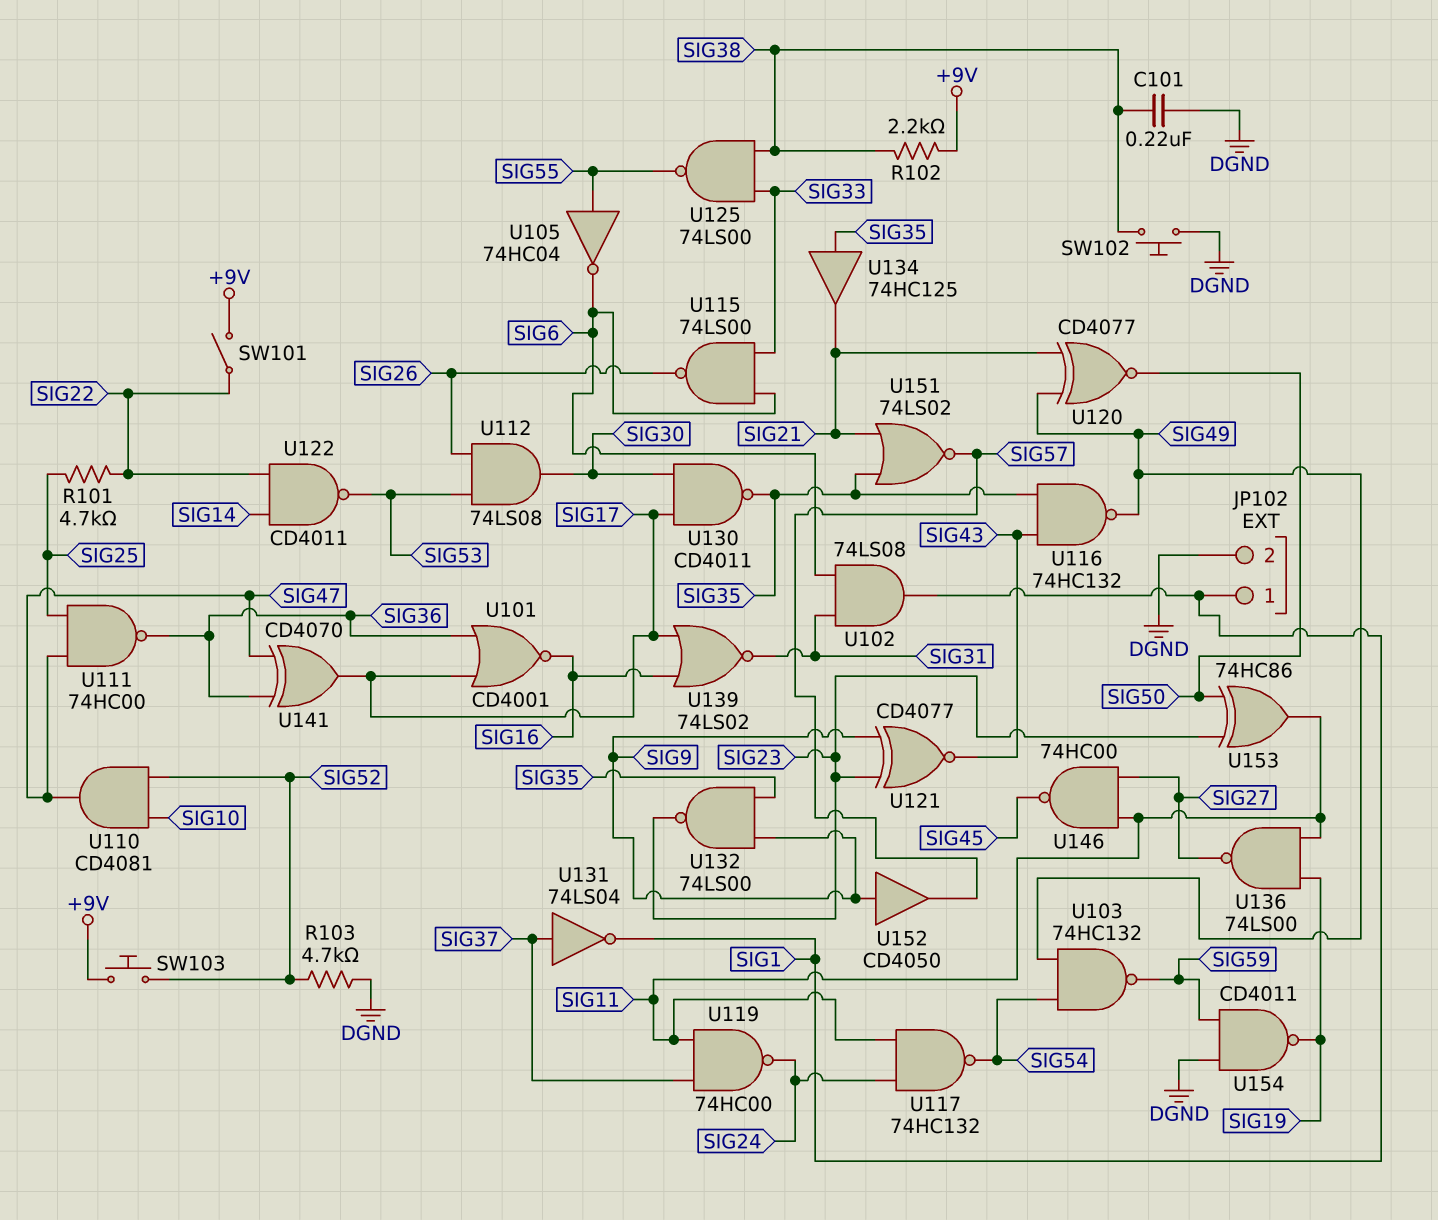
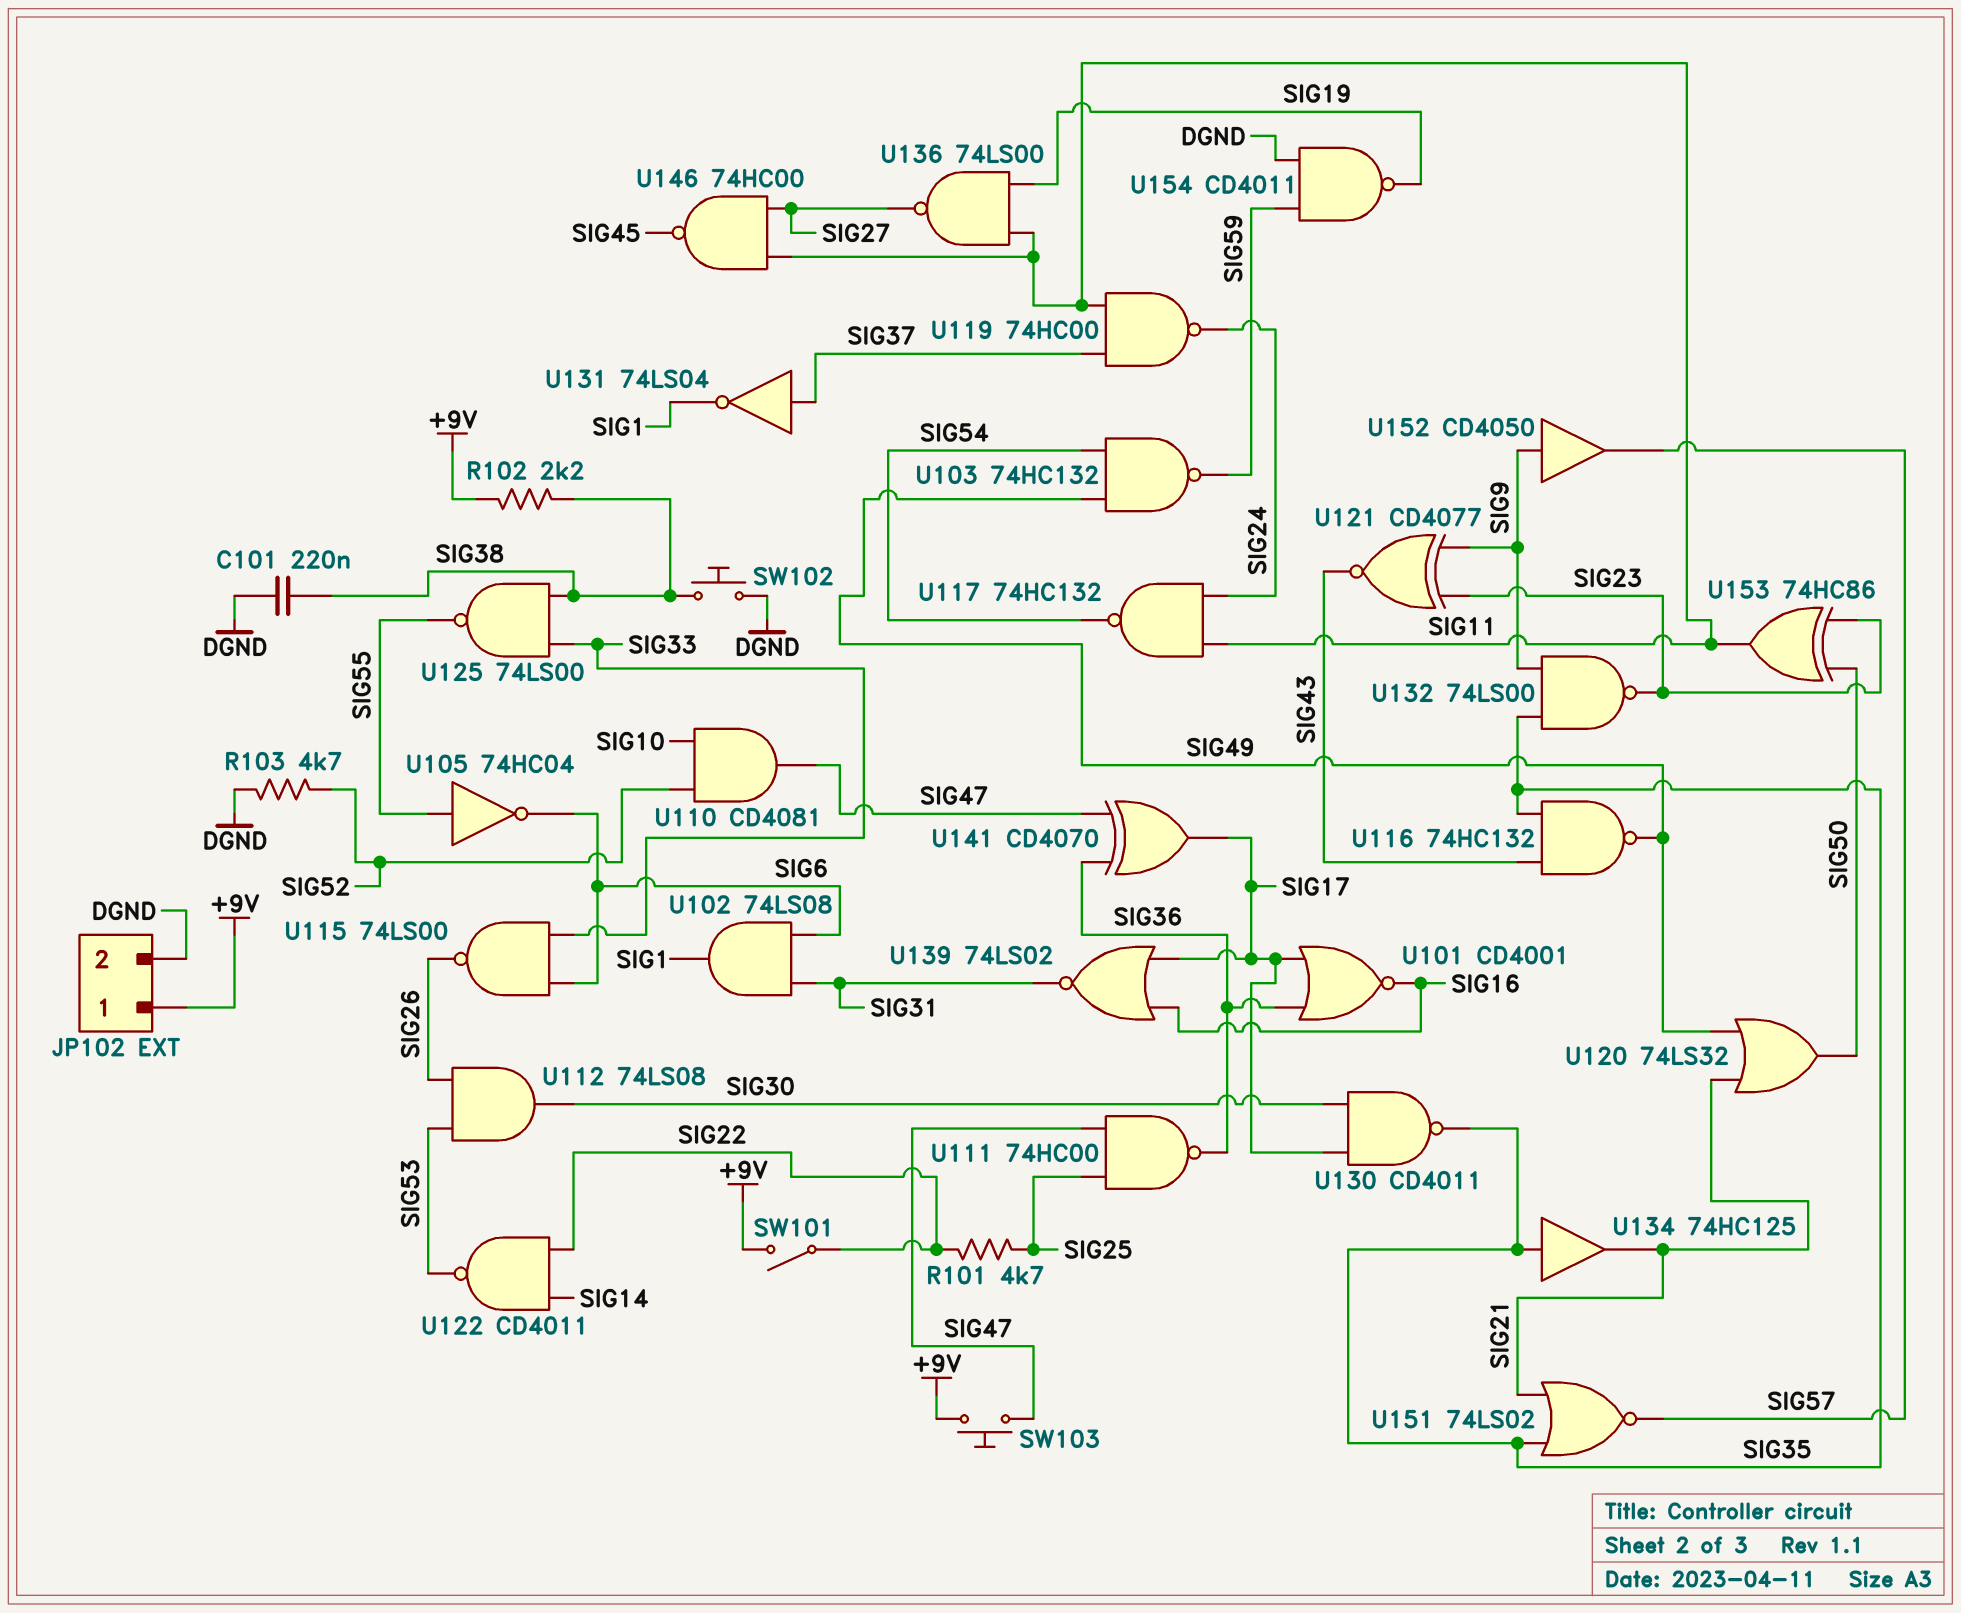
JP102 pin 1: SIG1 -> +9V
SW103: button (+9V, SIG52) -> button (+9V, SIG47)
U120: XNOR CD4077 (in SIG21, in SIG49, out SIG50) -> OR 74LS32 (in SIG21, in SIG49, out SIG50)

